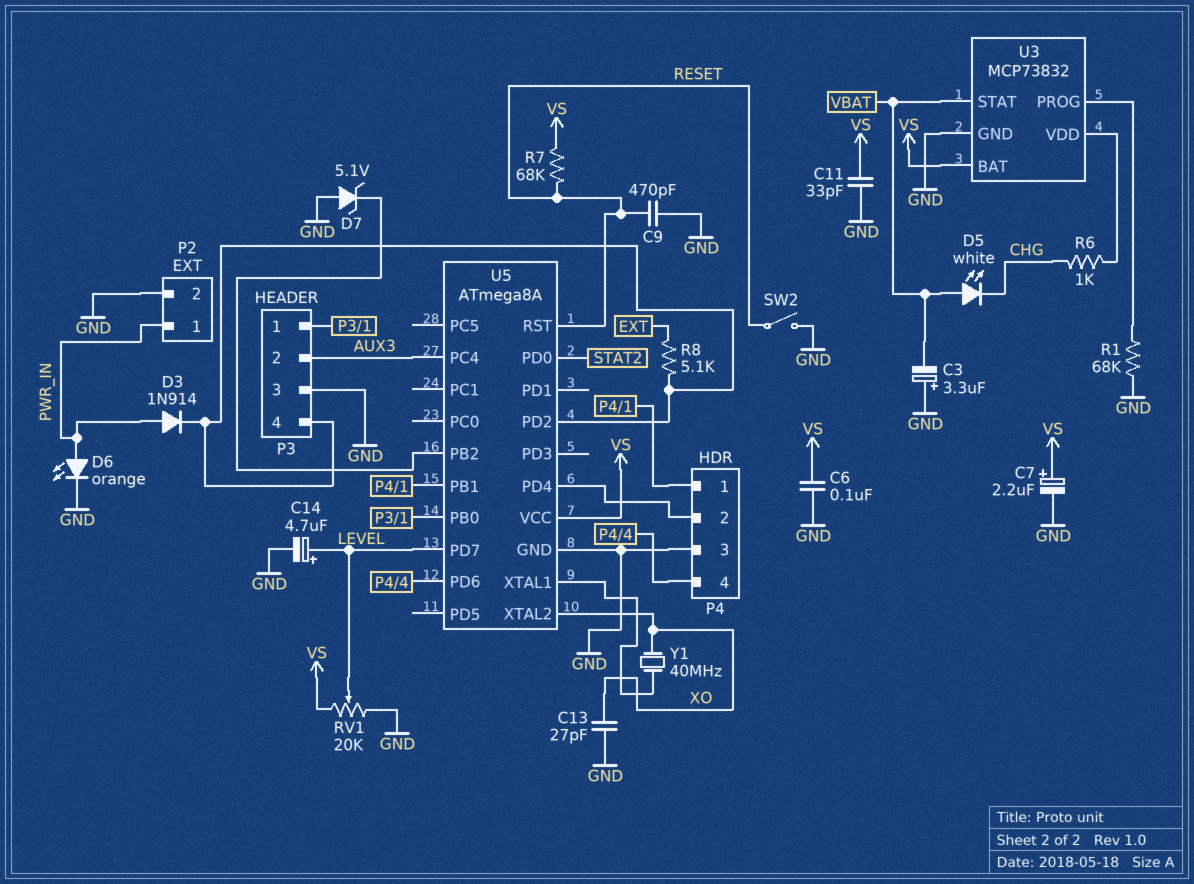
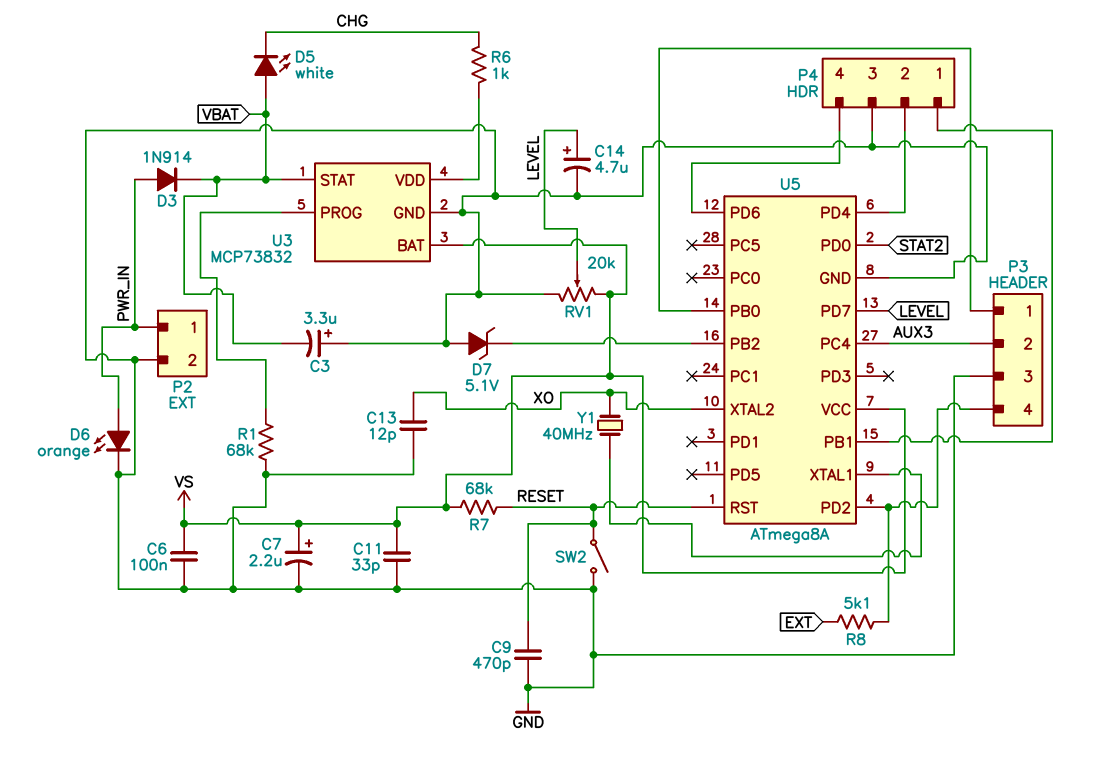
C13: 27pF (GND, XO) -> 12pF (GND, XO)
D3: diode 1N914 (A PWR_IN, K P3/4) -> diode 1N914 (A PWR_IN, K VBAT)

